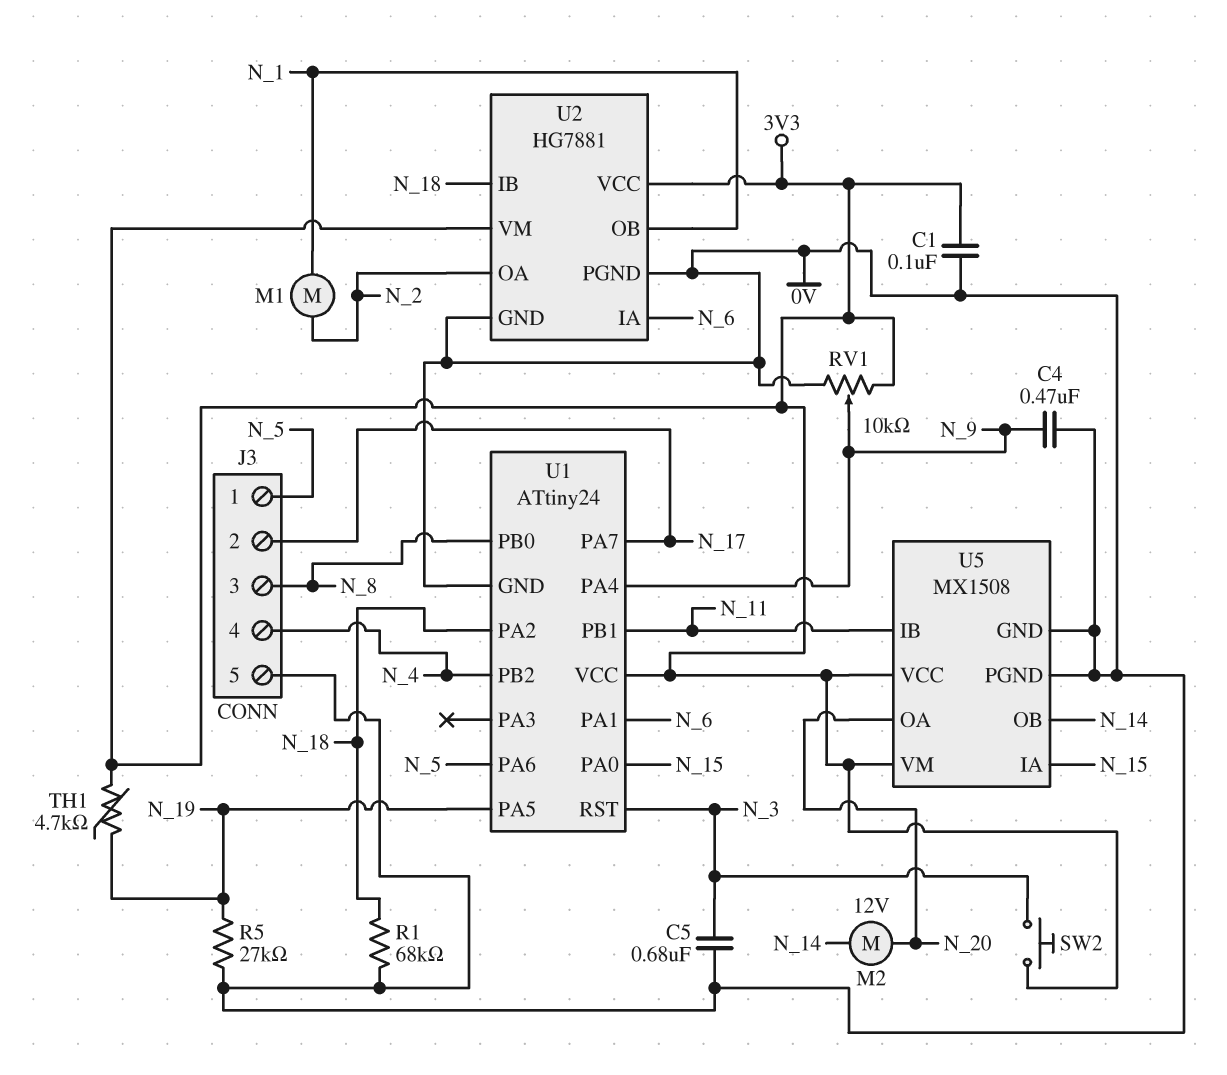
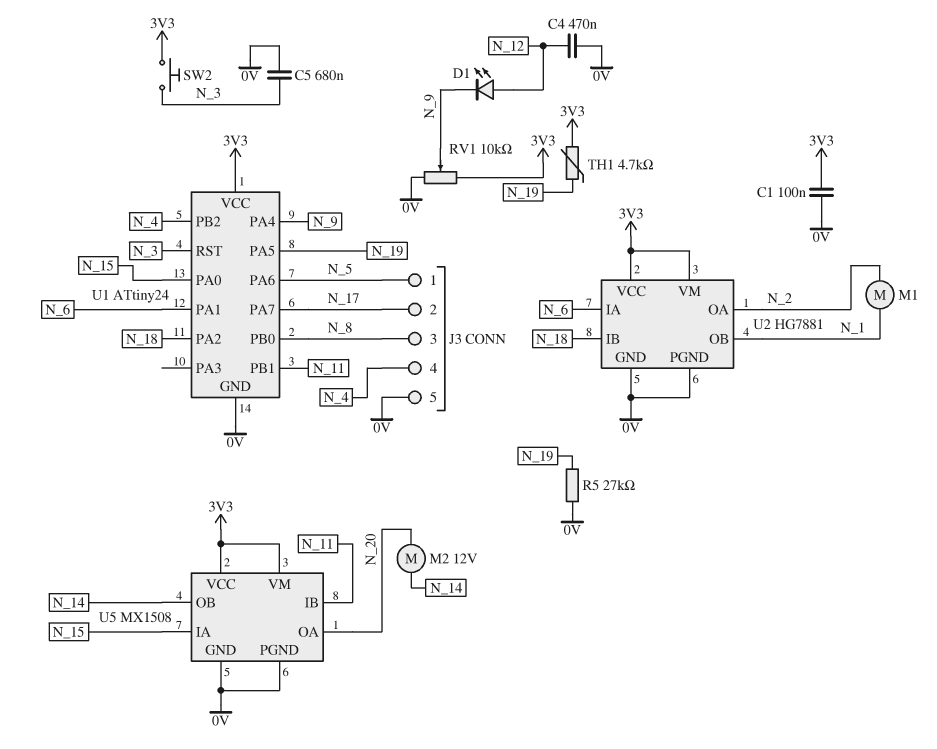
C4: 470nF (0V, N_9) -> 470nF (0V, N_12)
D1: none -> LED (A N_12, K N_9)
R1: 68k (0V, N_18) -> none

